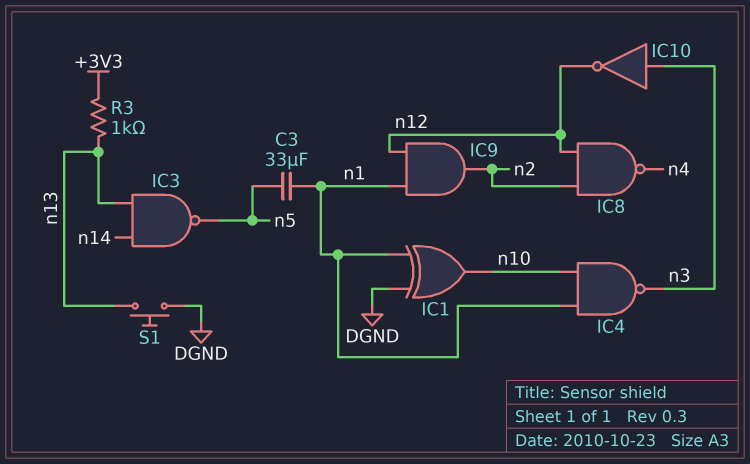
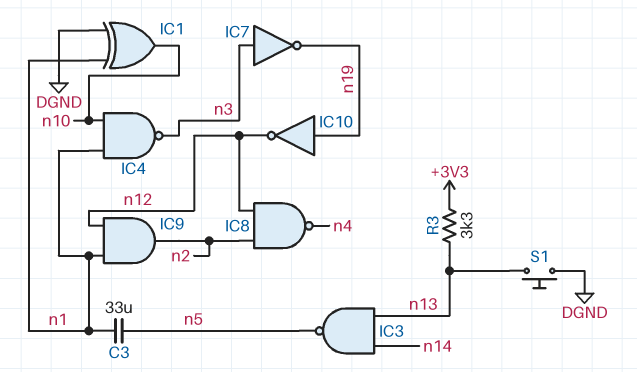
IC7: none -> NOT (in n3, out n19)
IC10: NOT (in n3, out n12) -> NOT (in n19, out n12)
R3: 1k (+3V3, n13) -> 3.3k (+3V3, n13)

